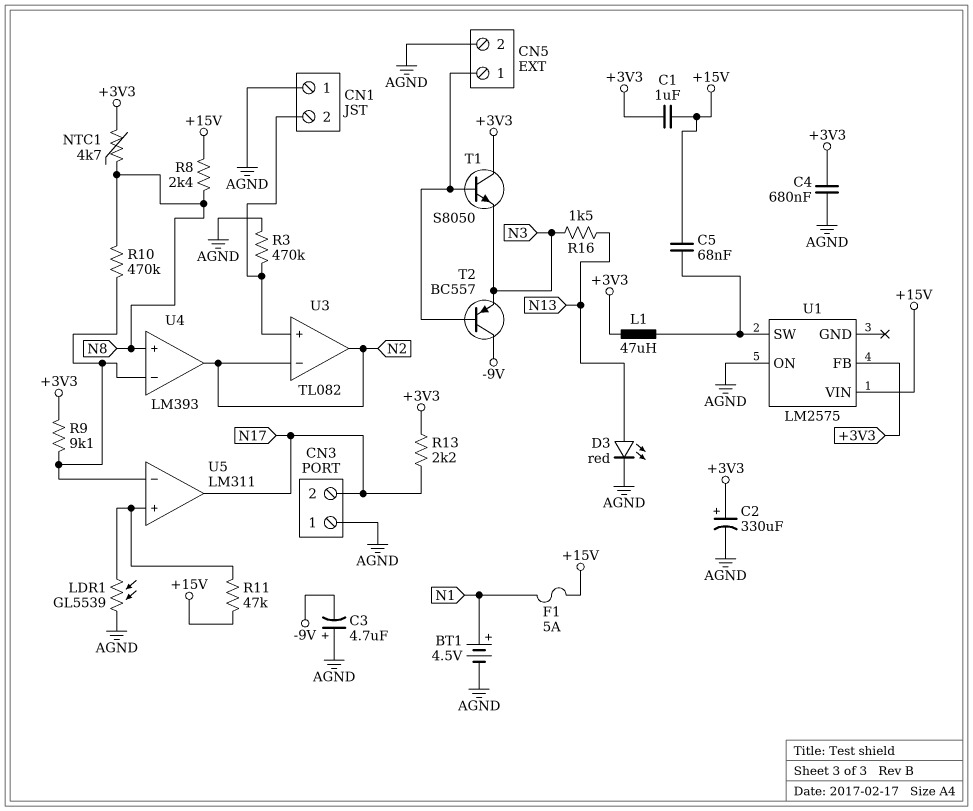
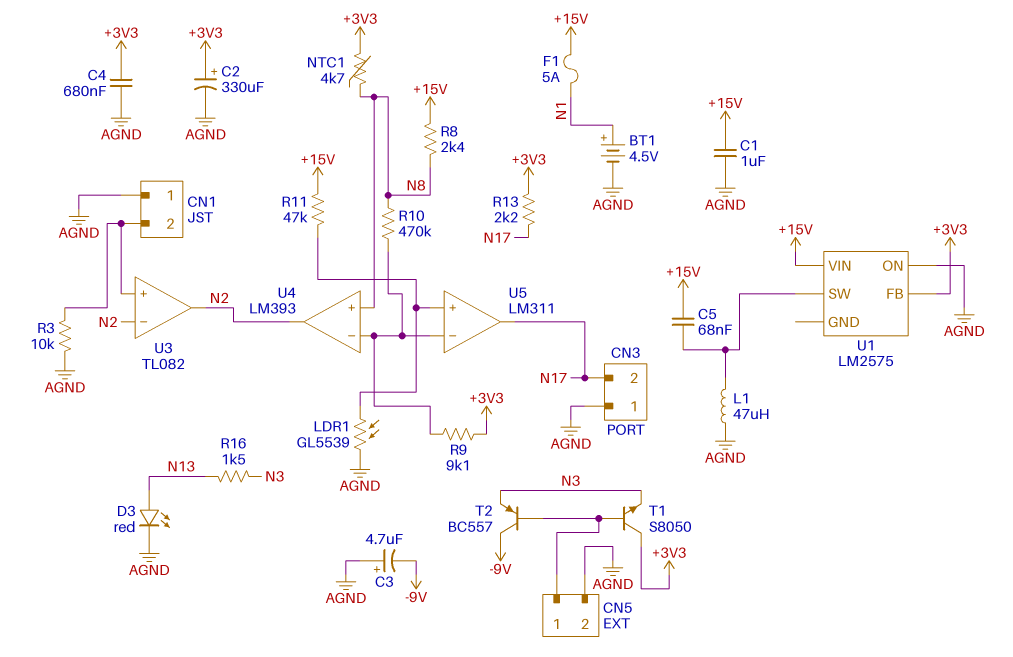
C1: 1uF (+3V3, +15V) -> 1uF (+15V, AGND)
L1: 47uH (+3V3, U1/SW) -> 47uH (AGND, U1/SW)
R3: 470k (AGND, CN1/2) -> 10k (AGND, CN1/2)

